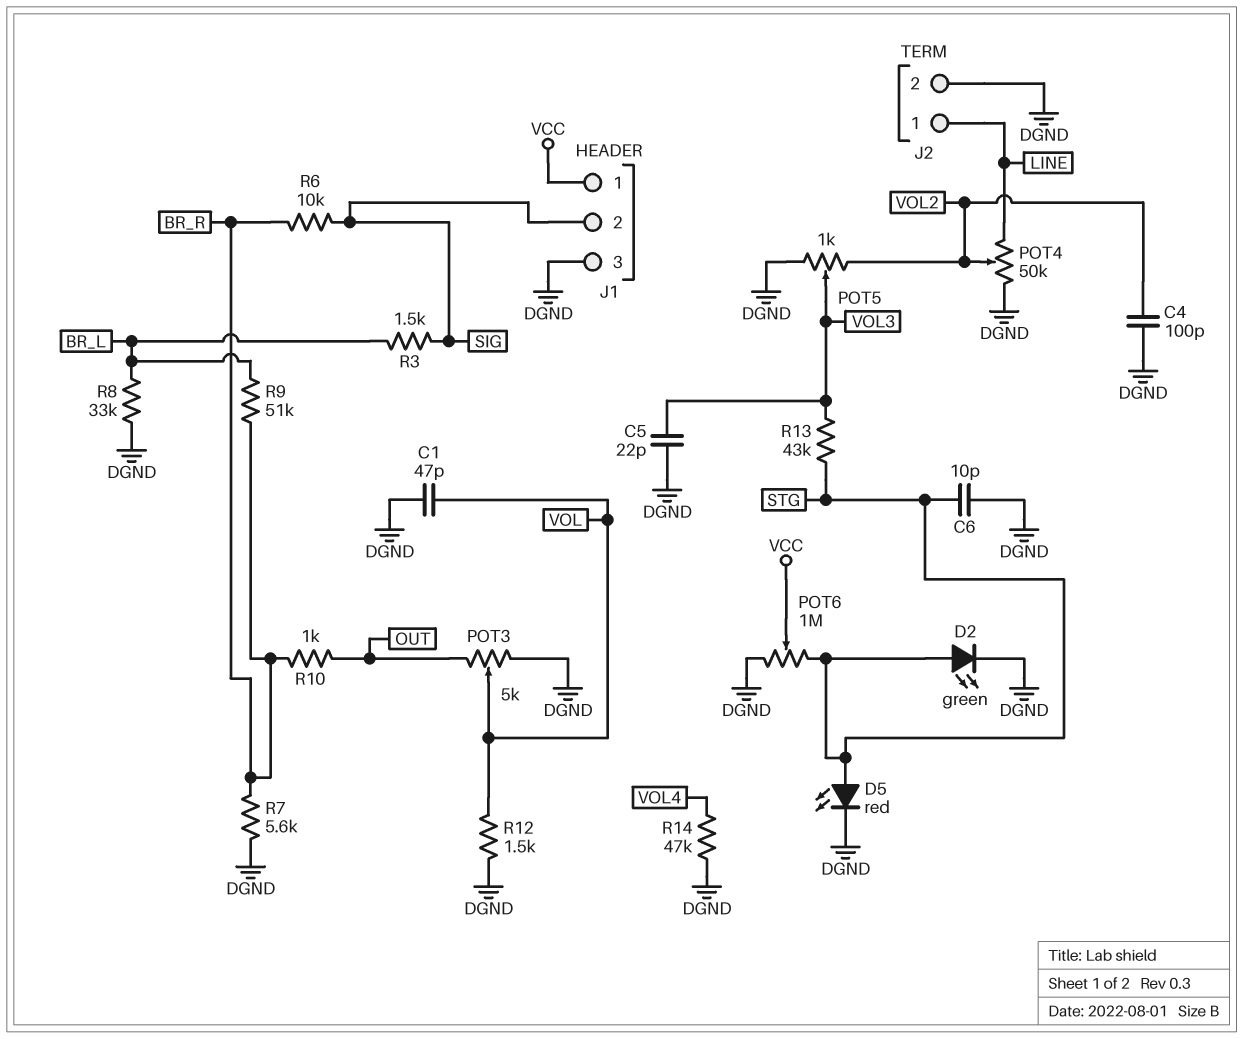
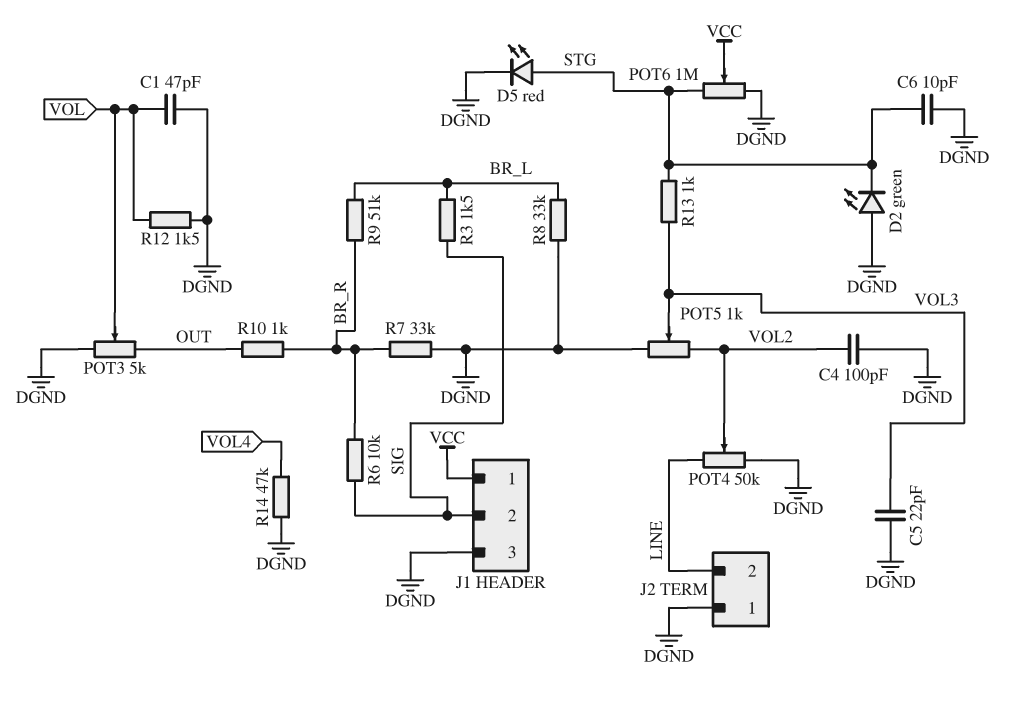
D2: LED green (A STG, K DGND) -> LED green (A DGND, K STG)
J2 pin 1: LINE -> DGND
J2 pin 2: DGND -> LINE
R7: 5.6k (BR_R, DGND) -> 33k (BR_R, DGND)
R13: 43k (STG, VOL3) -> 1k (STG, VOL3)

